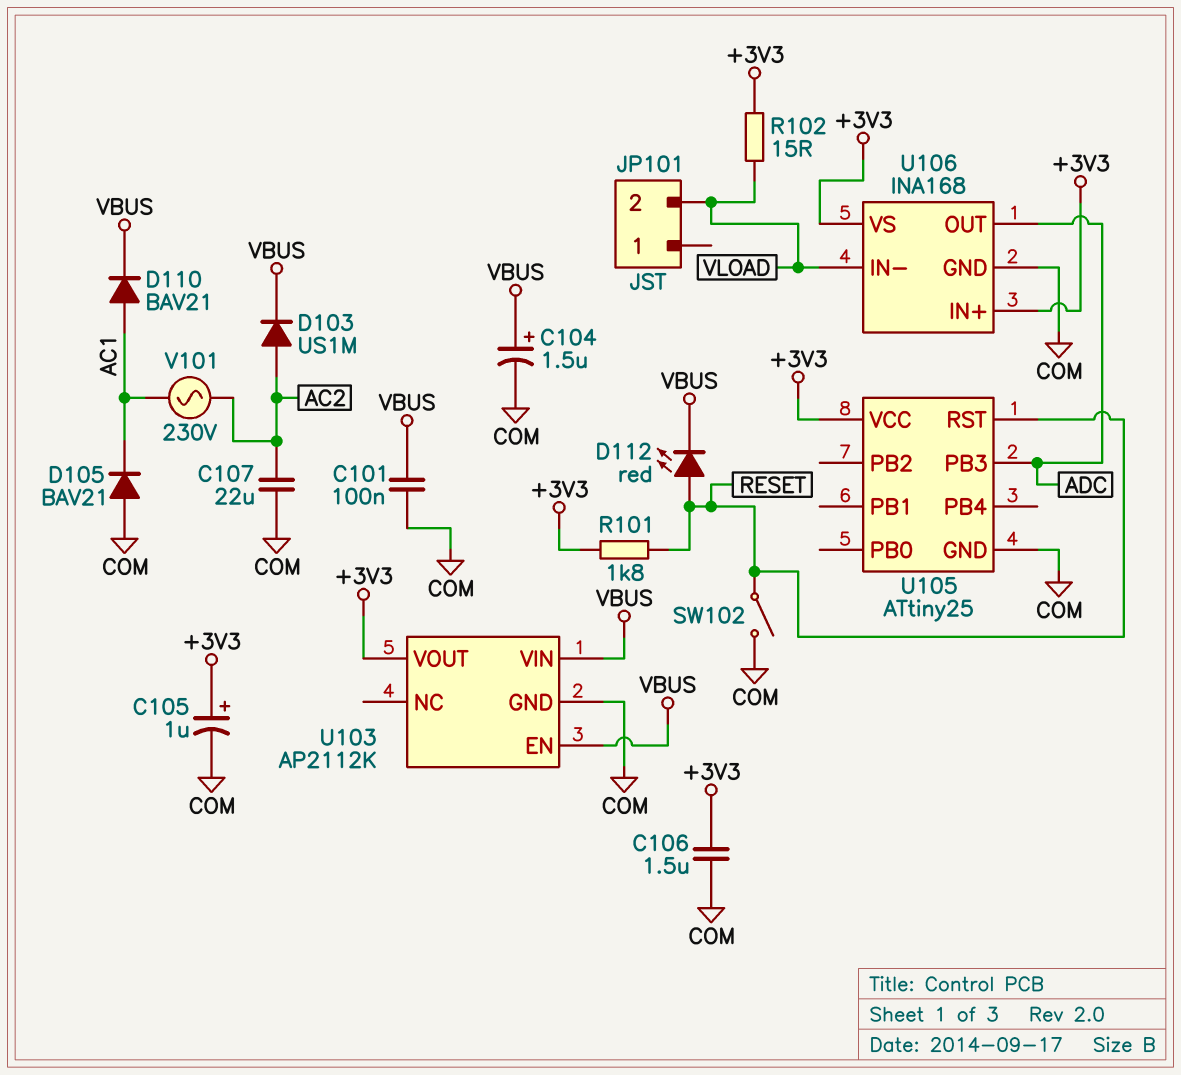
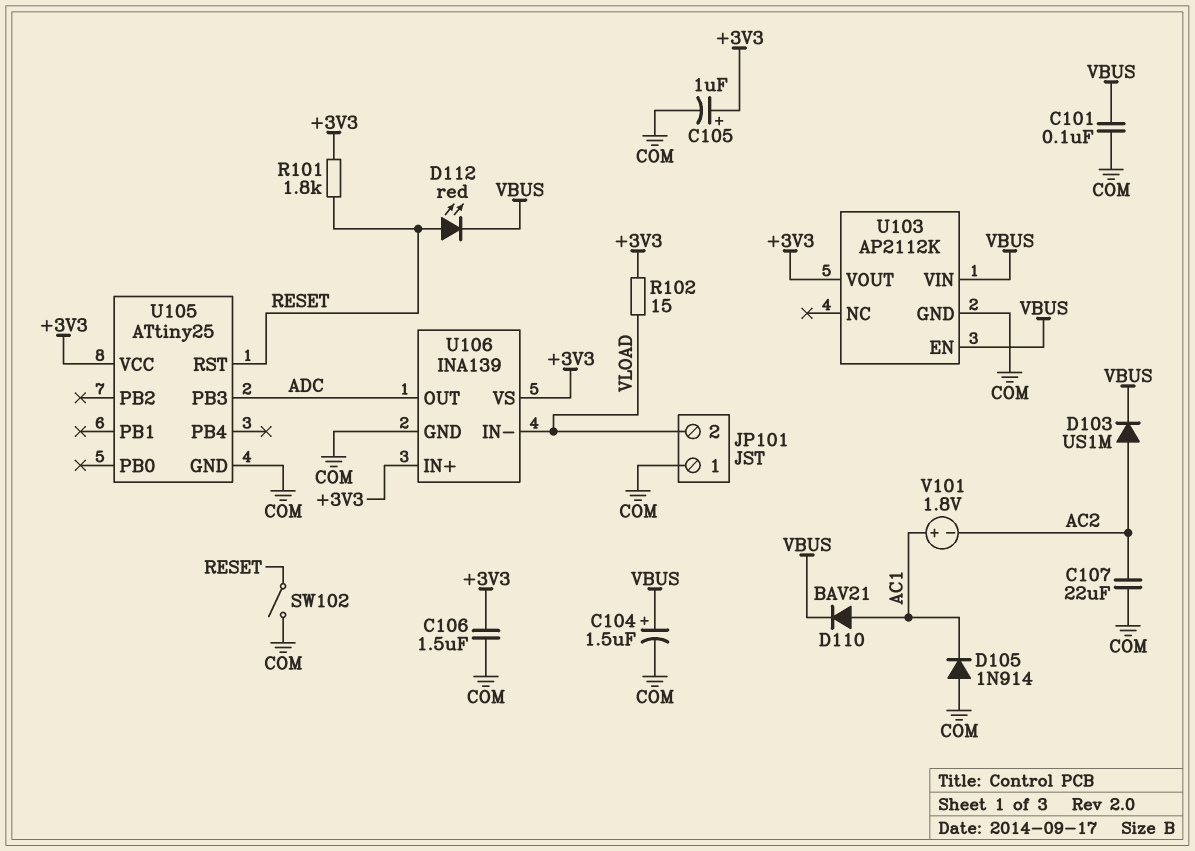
D105: diode BAV21 (A COM, K AC1) -> diode 1N914 (A COM, K AC1)
JP101 pin 1: none -> COM
U106: INA168 -> INA139
V101: AC 230V (AC1, AC2) -> 1.8V (plus AC1, minus AC2)

